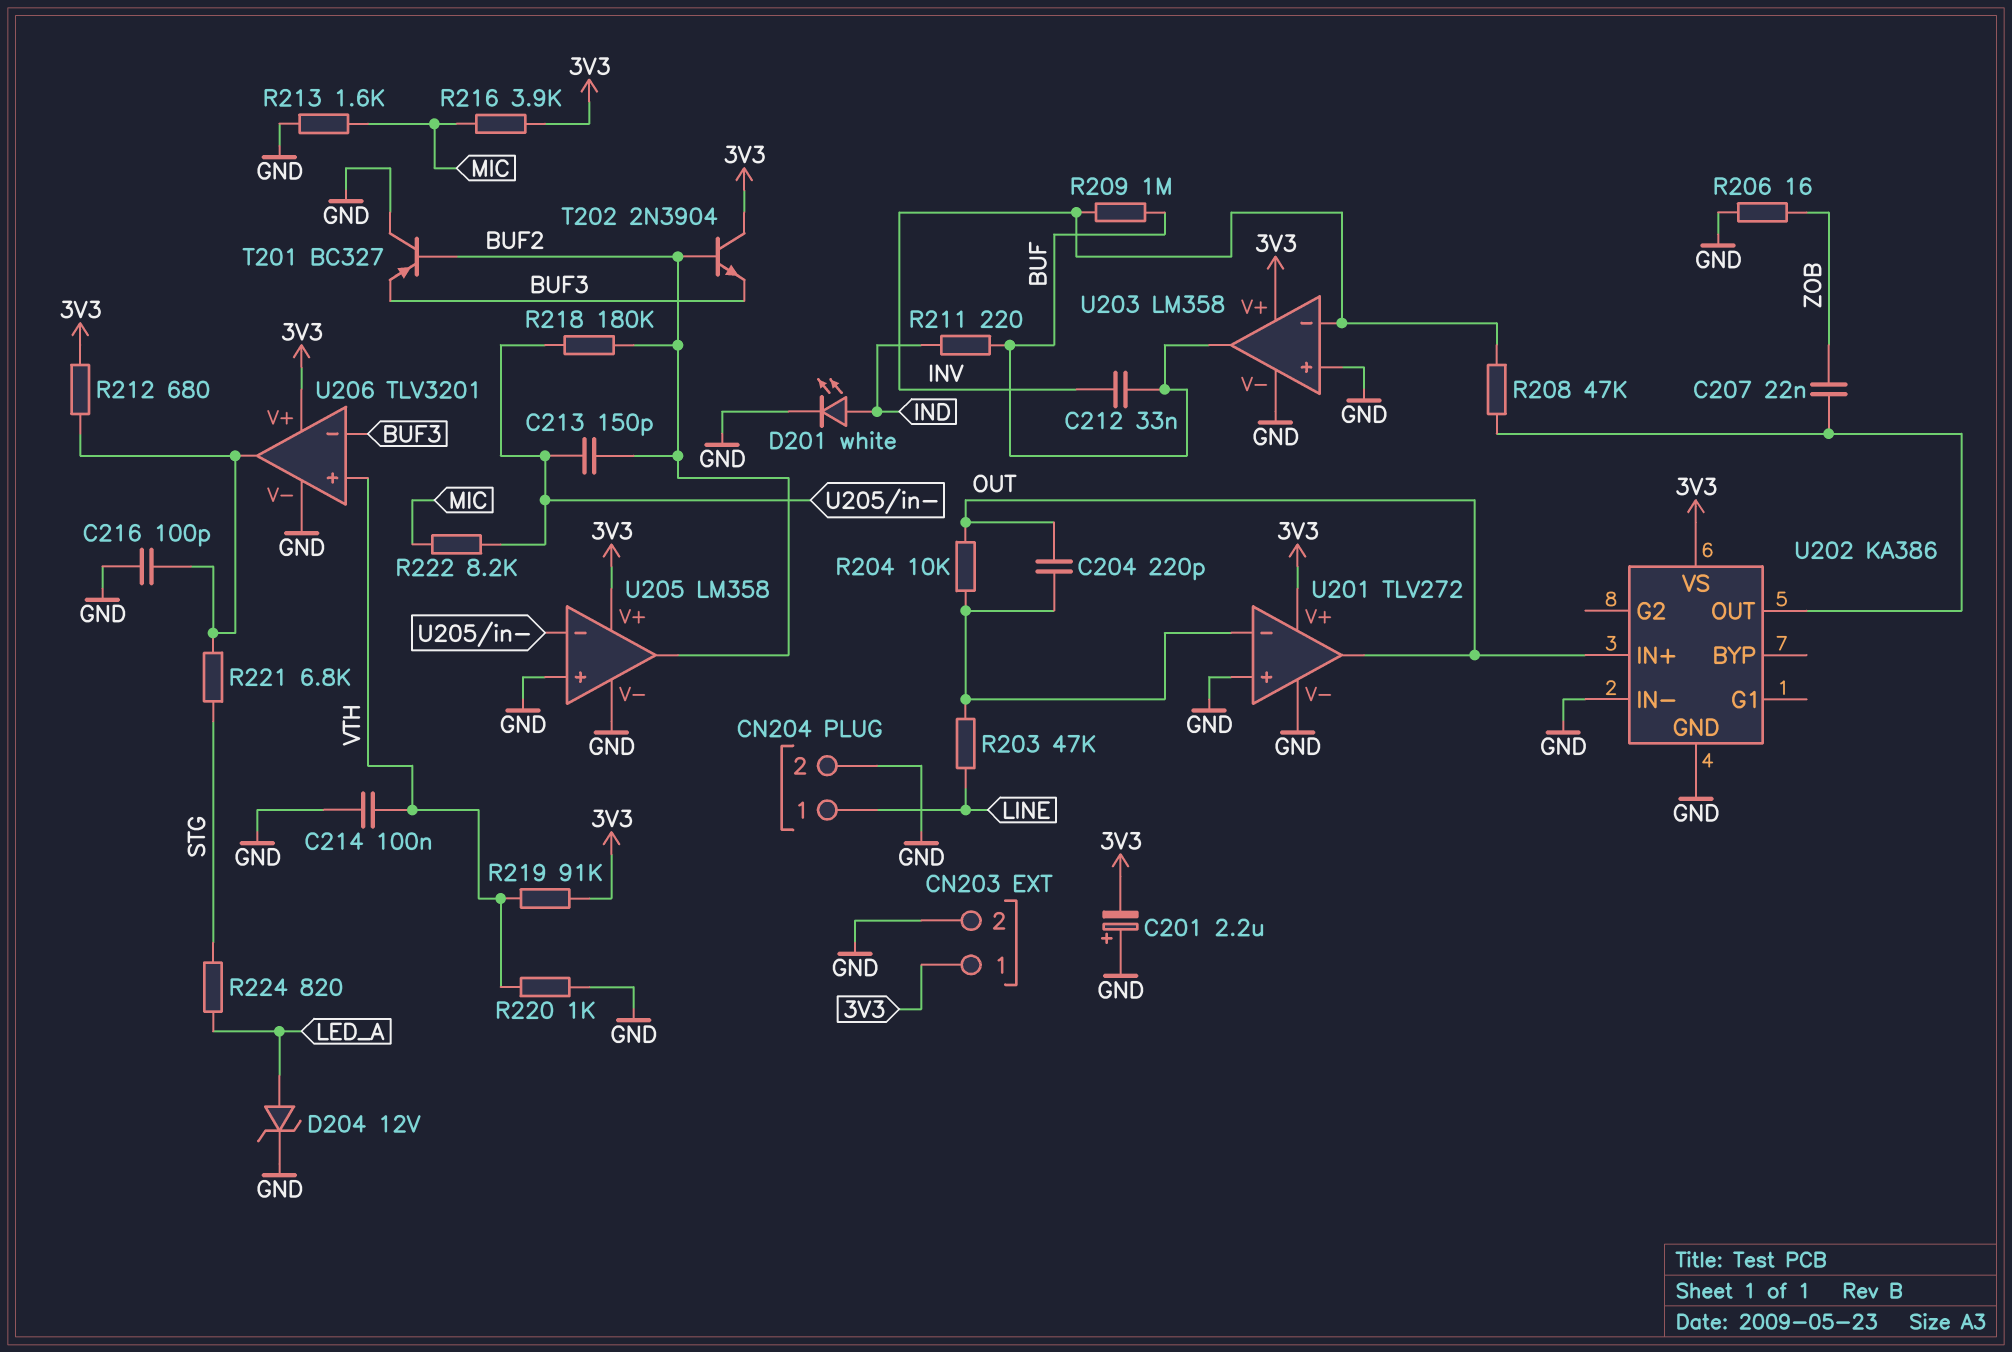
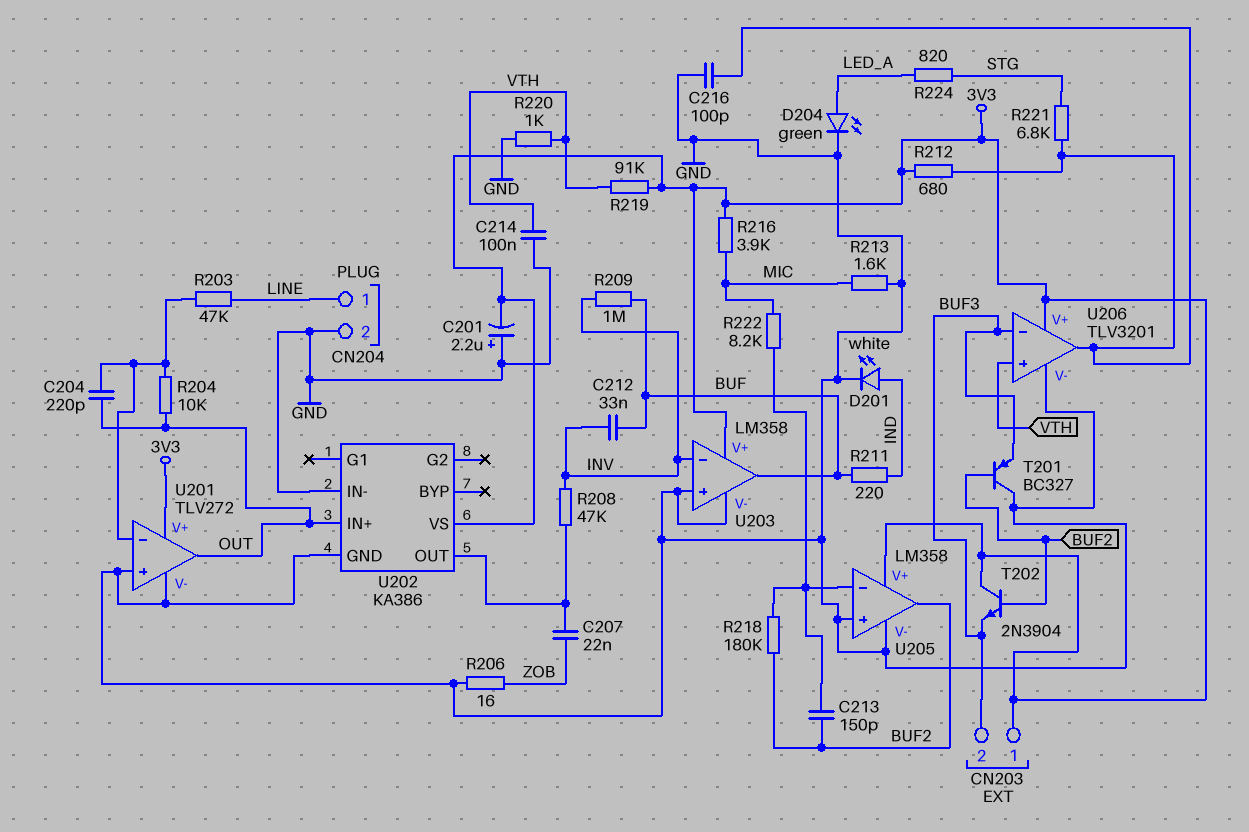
CN203 pin 2: GND -> BUF3
D204: zener 12V (A LED_A, K GND) -> LED green (A LED_A, K GND)

